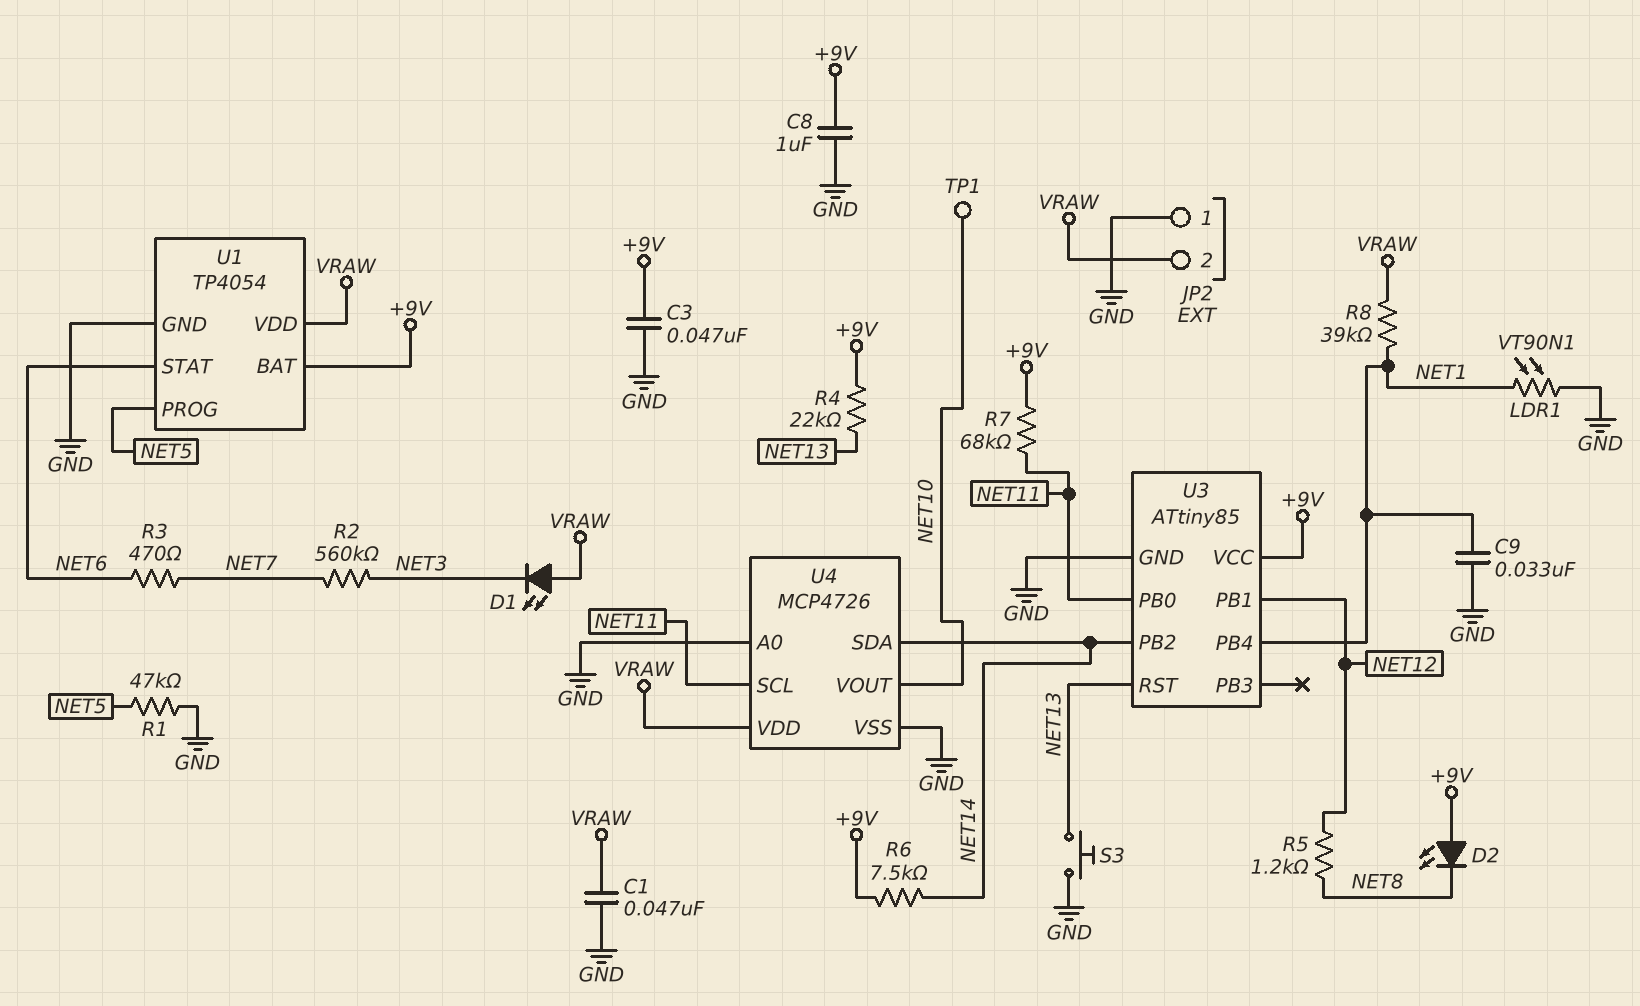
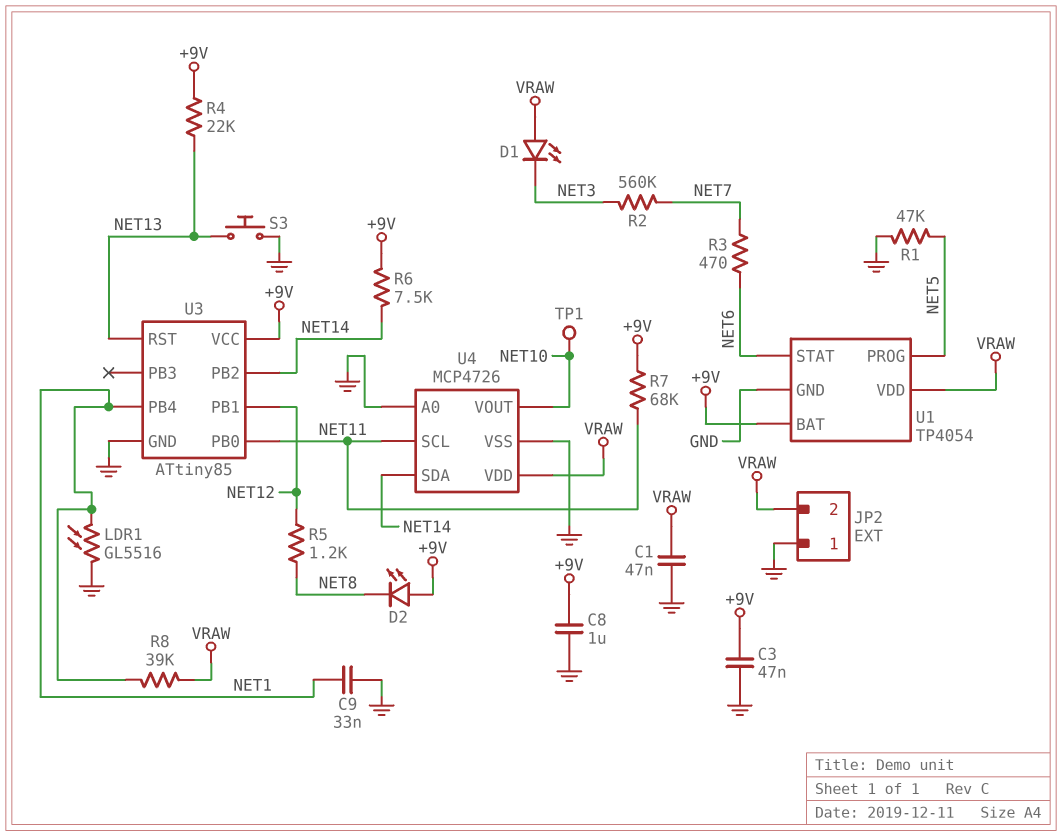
LDR1: VT90N1 (GND, NET1) -> GL5516 (GND, NET1)

